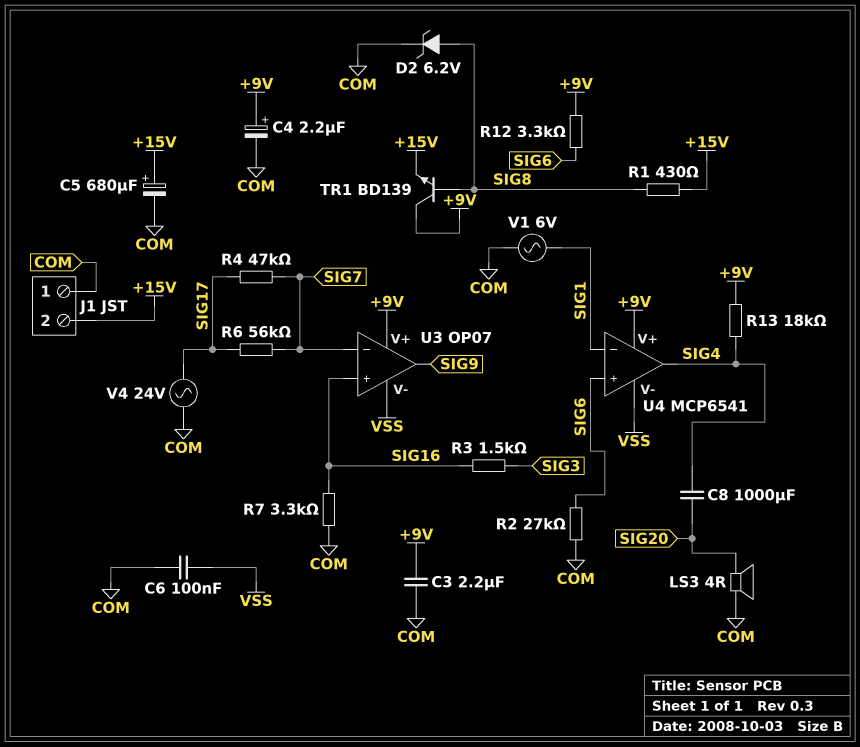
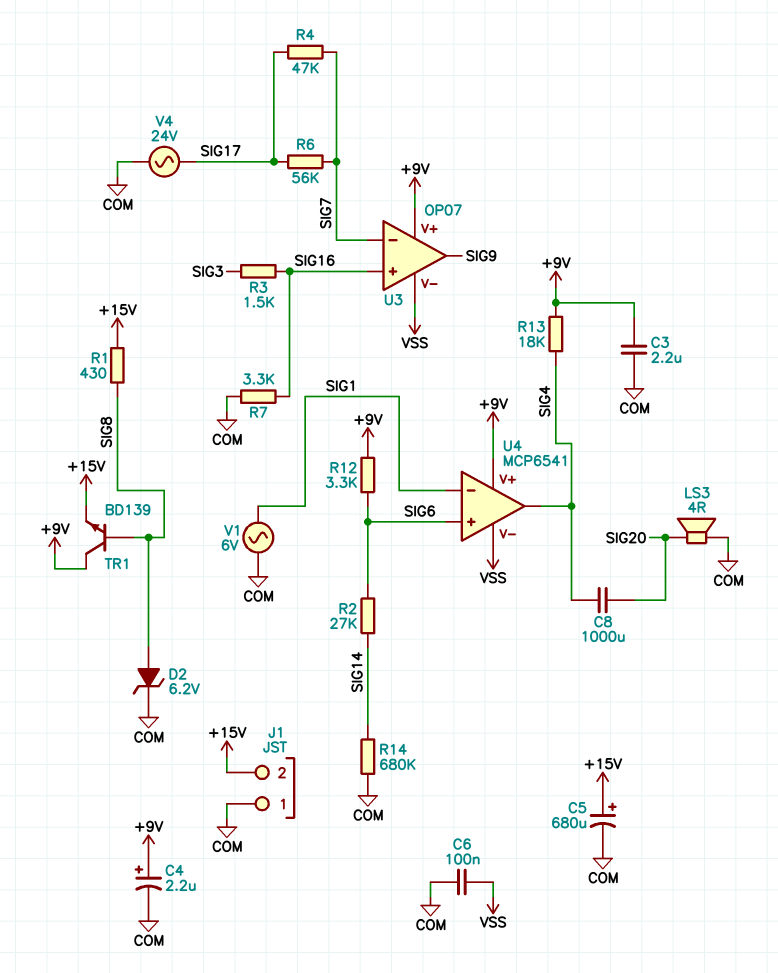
R2: 27k (COM, SIG6) -> 27k (SIG6, SIG14)
R14: none -> 680k (COM, SIG14)

